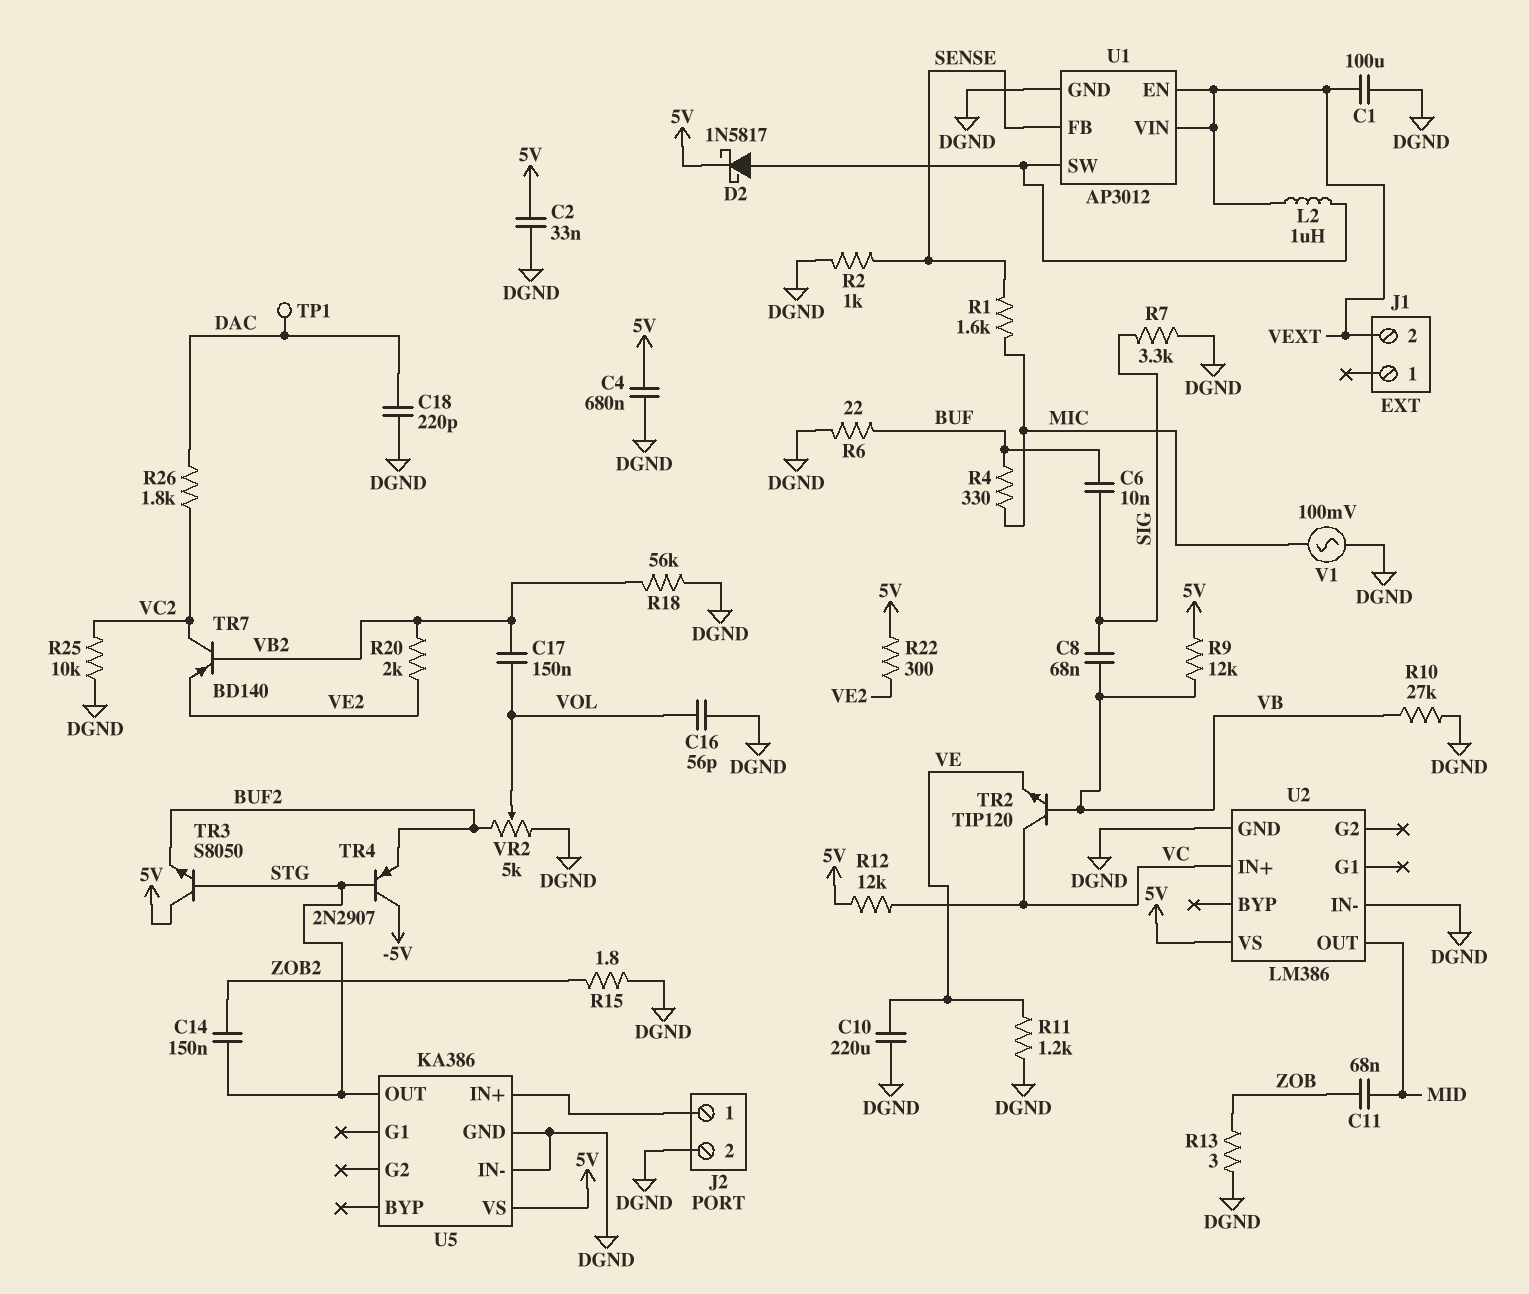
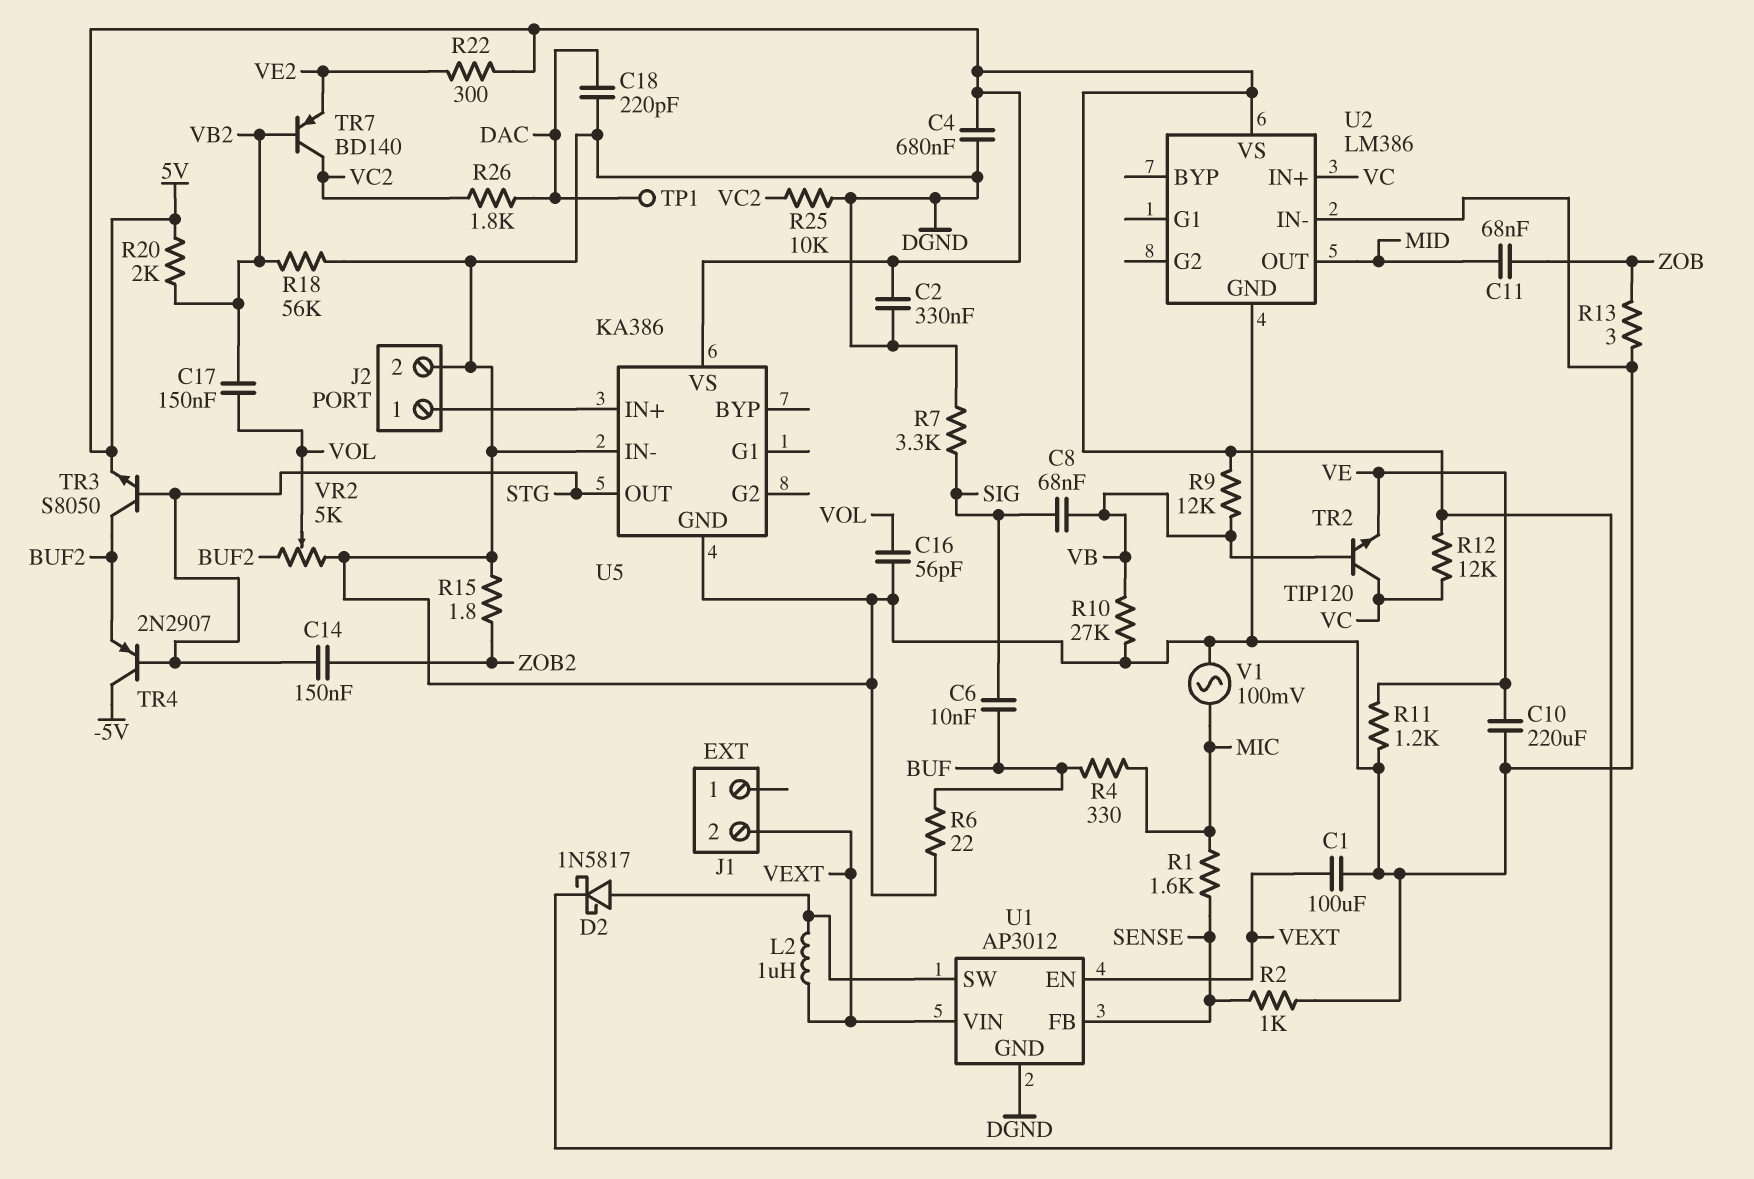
C2: 33nF (5V, DGND) -> 330nF (5V, DGND)
R20: 2k (VB2, VE2) -> 2k (5V, VB2)
TR3: NPN S8050 (B STG, C 5V, E BUF2) -> NPN S8050 (B STG, C BUF2, E 5V)

